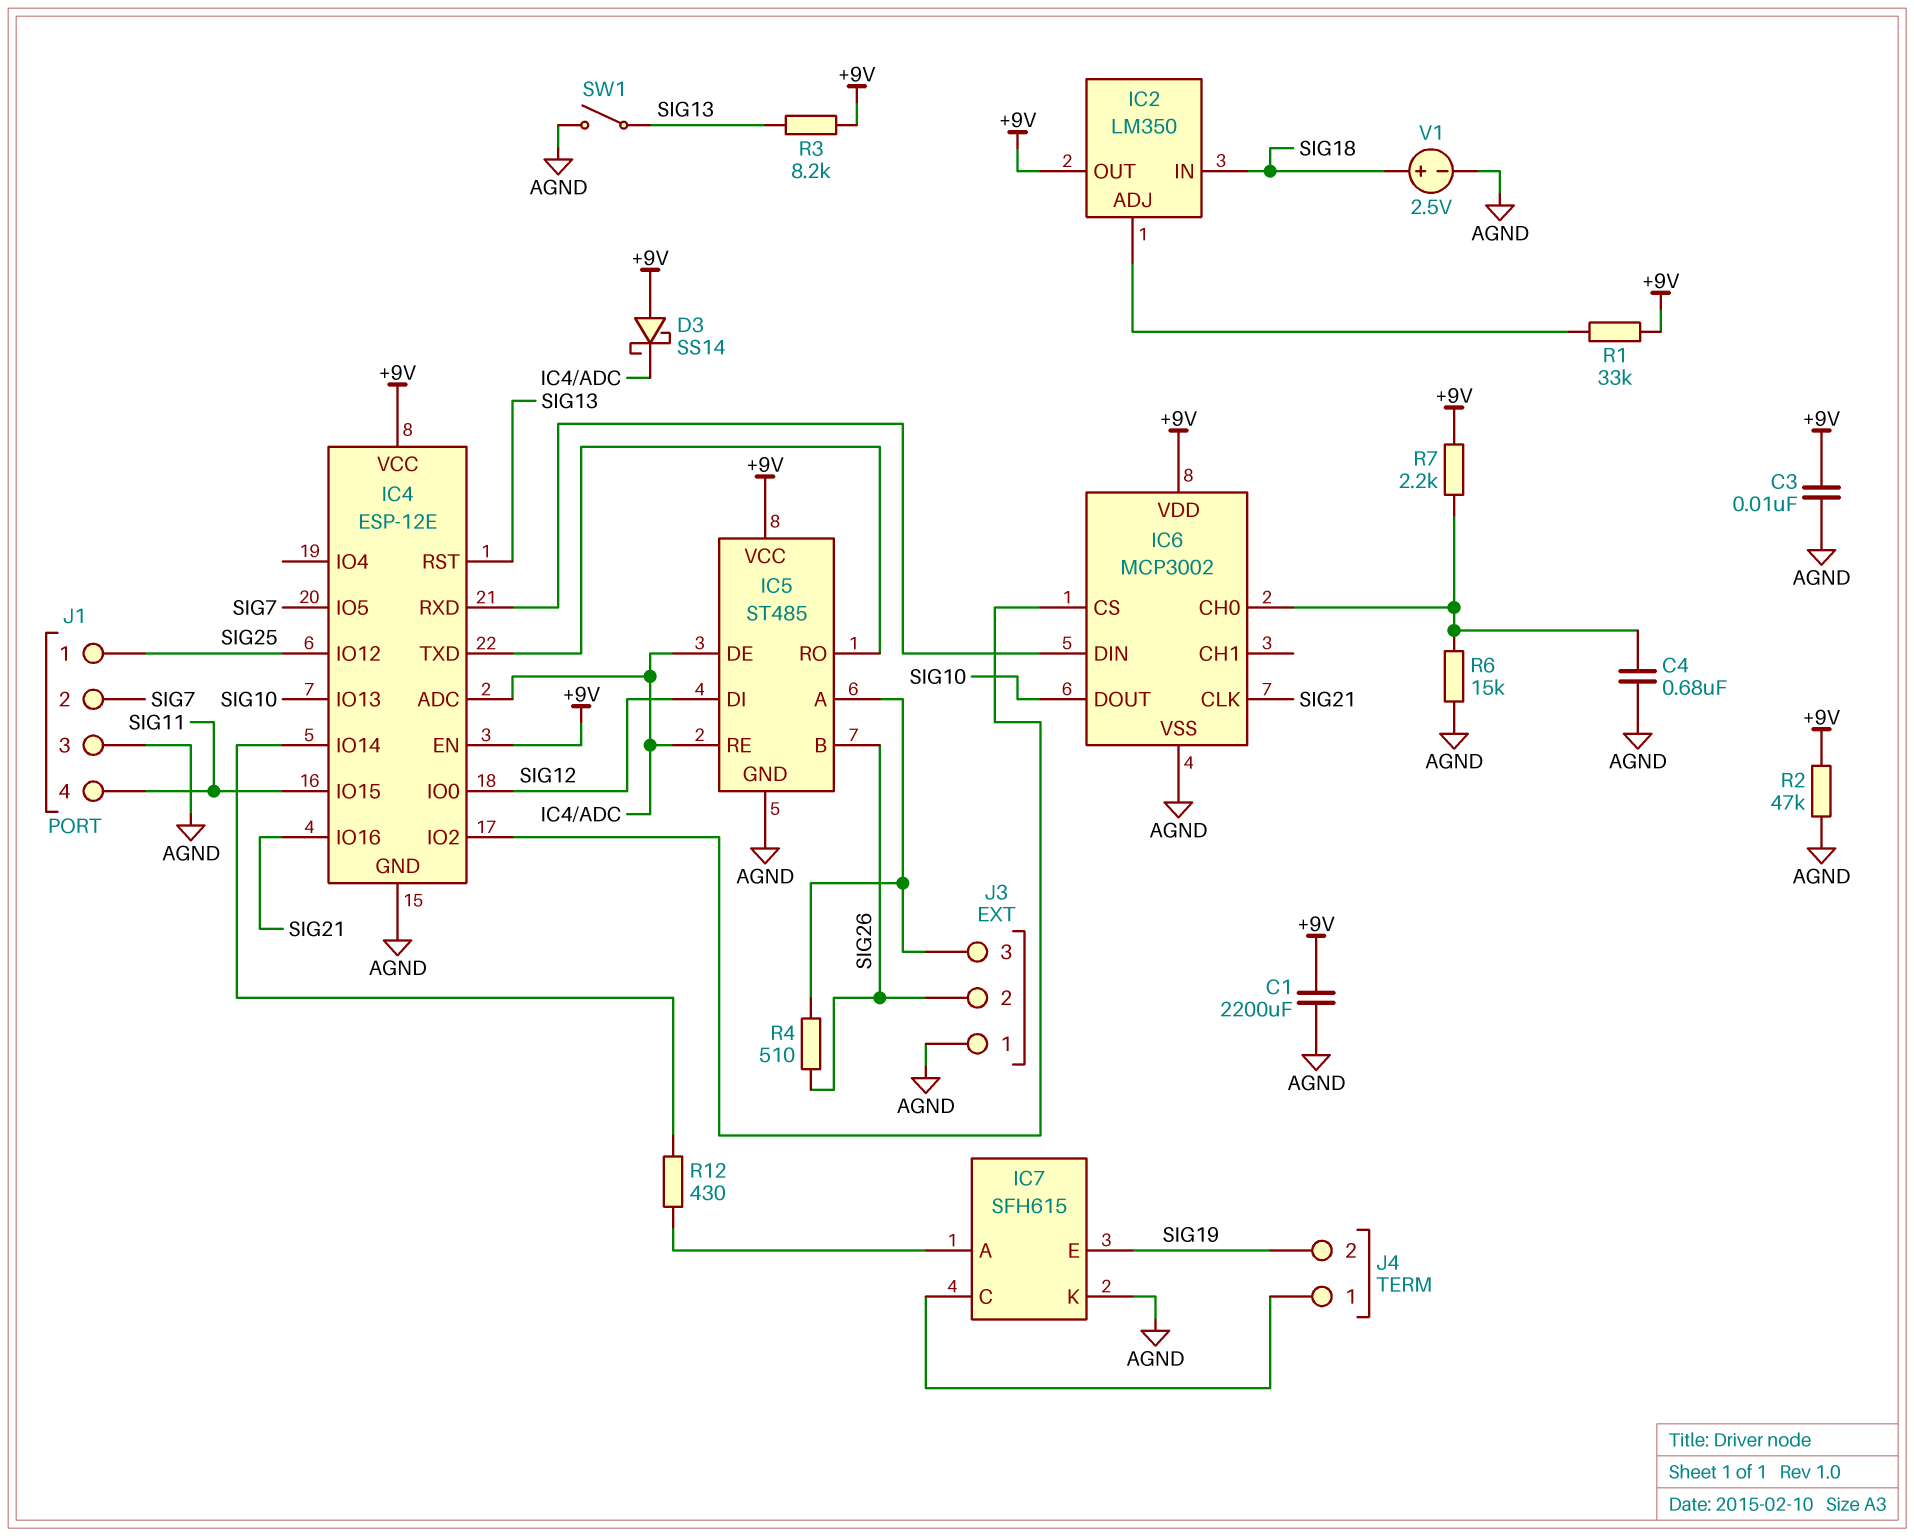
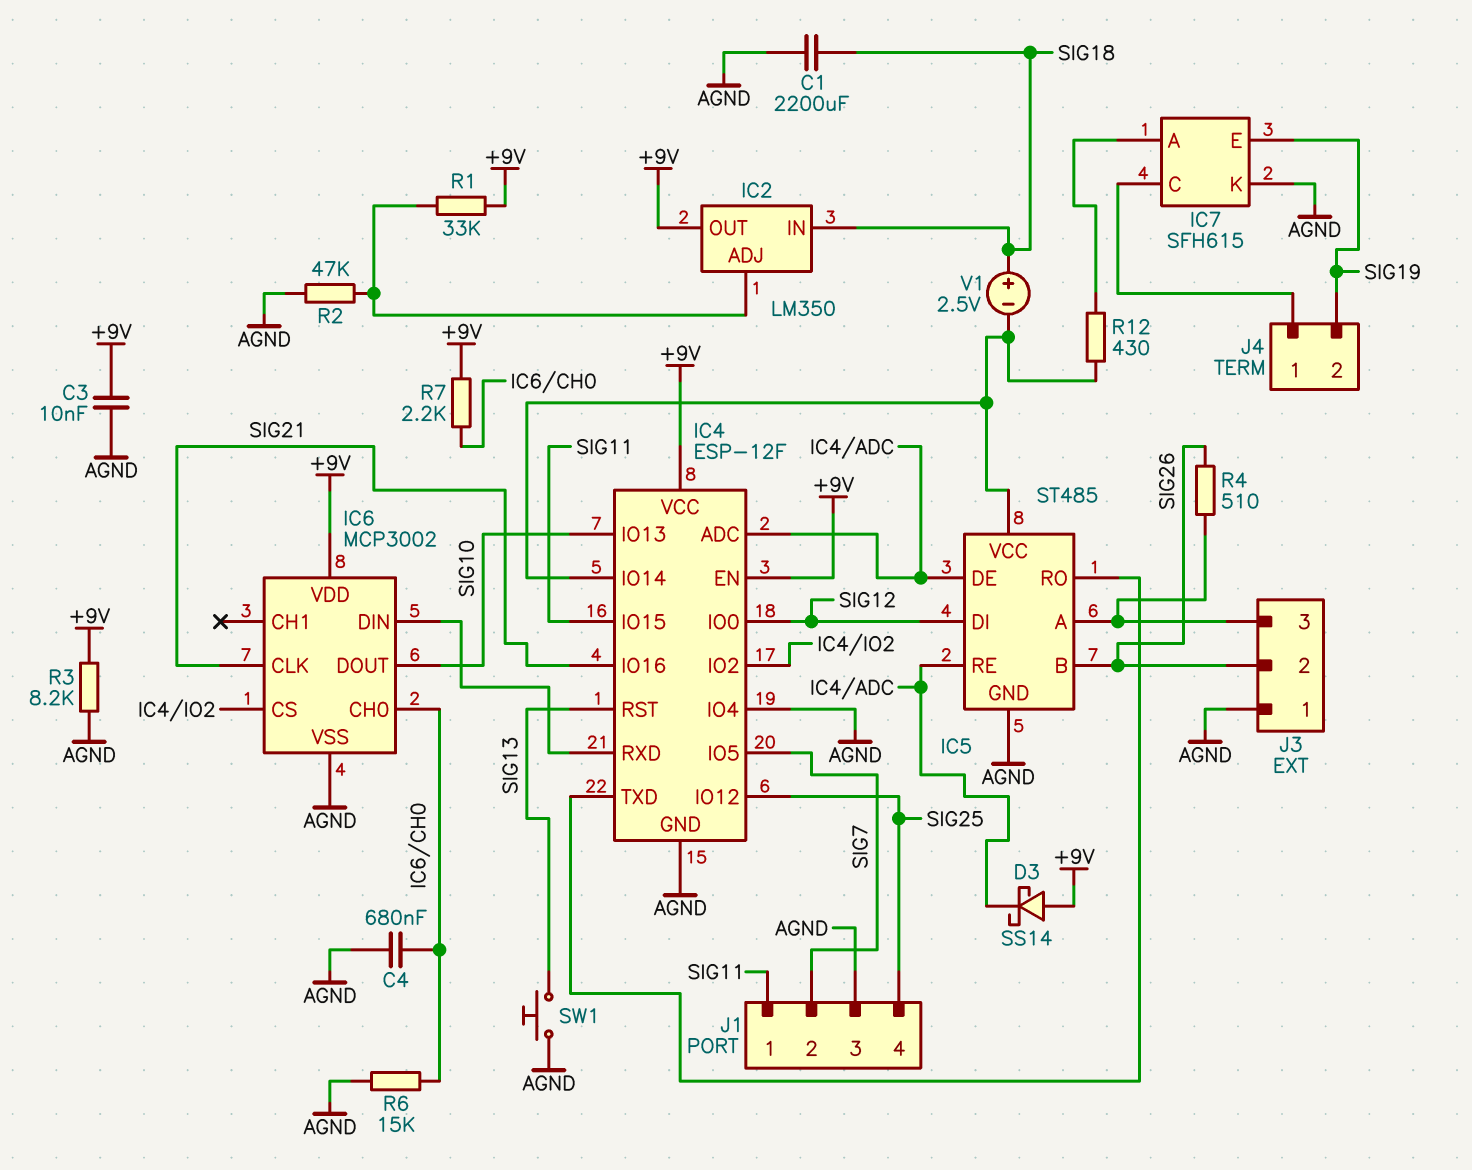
C1: 2200uF (+9V, AGND) -> 2200uF (AGND, SIG18)
IC4: ESP-12E -> ESP-12F
IC4 pin IO4: none -> AGND
IC5 pin VCC: +9V -> IC4/IO14
J1 pin 1: SIG25 -> SIG11
J1 pin 4: SIG11 -> SIG25
R2: 47k (+9V, AGND) -> 47k (AGND, IC2/ADJ)
R3: 8.2k (+9V, SIG13) -> 8.2k (+9V, AGND)
SW1: switch (AGND, SIG13) -> button (AGND, SIG13)
V1: 2.5V (plus SIG18, minus AGND) -> 2.5V (plus SIG18, minus IC4/IO14)

